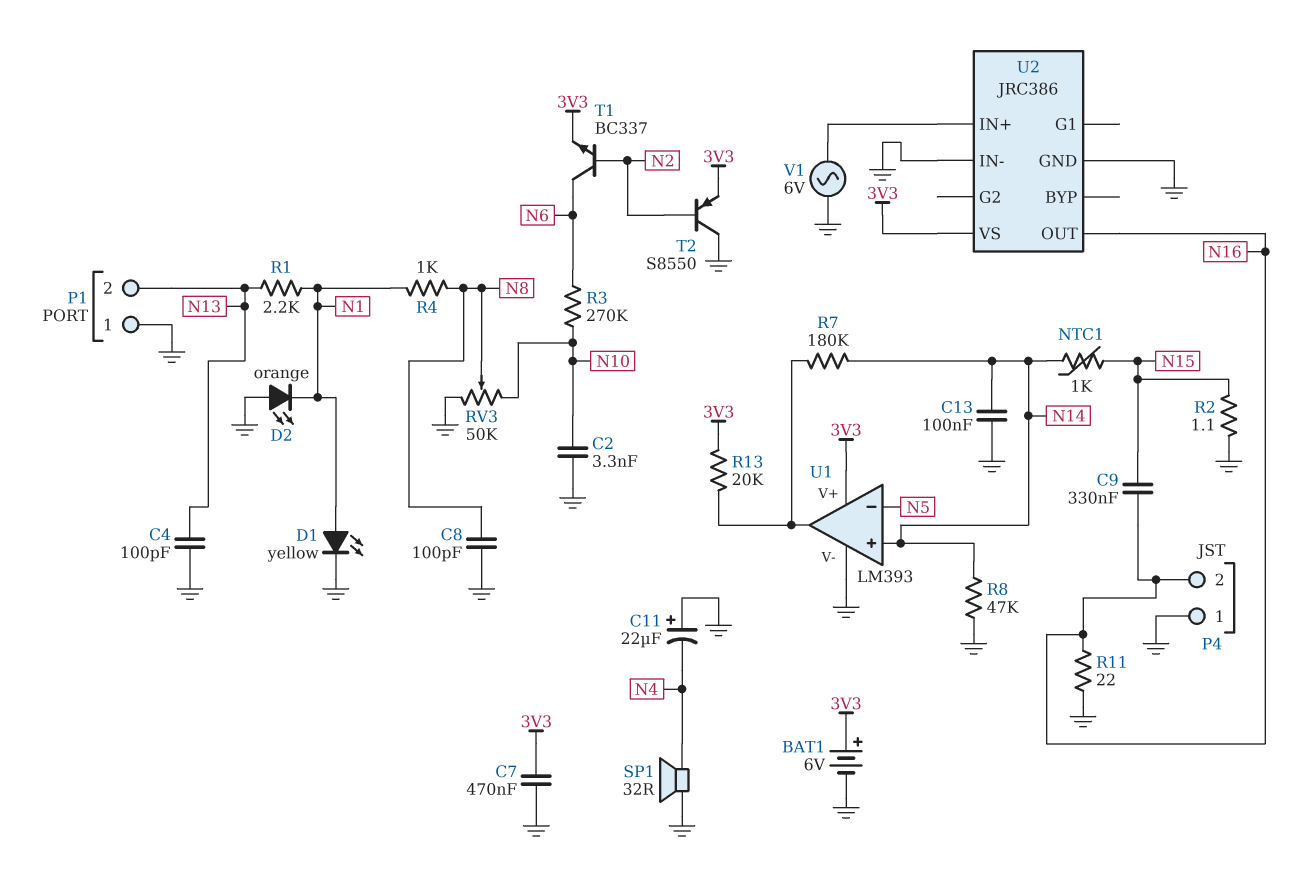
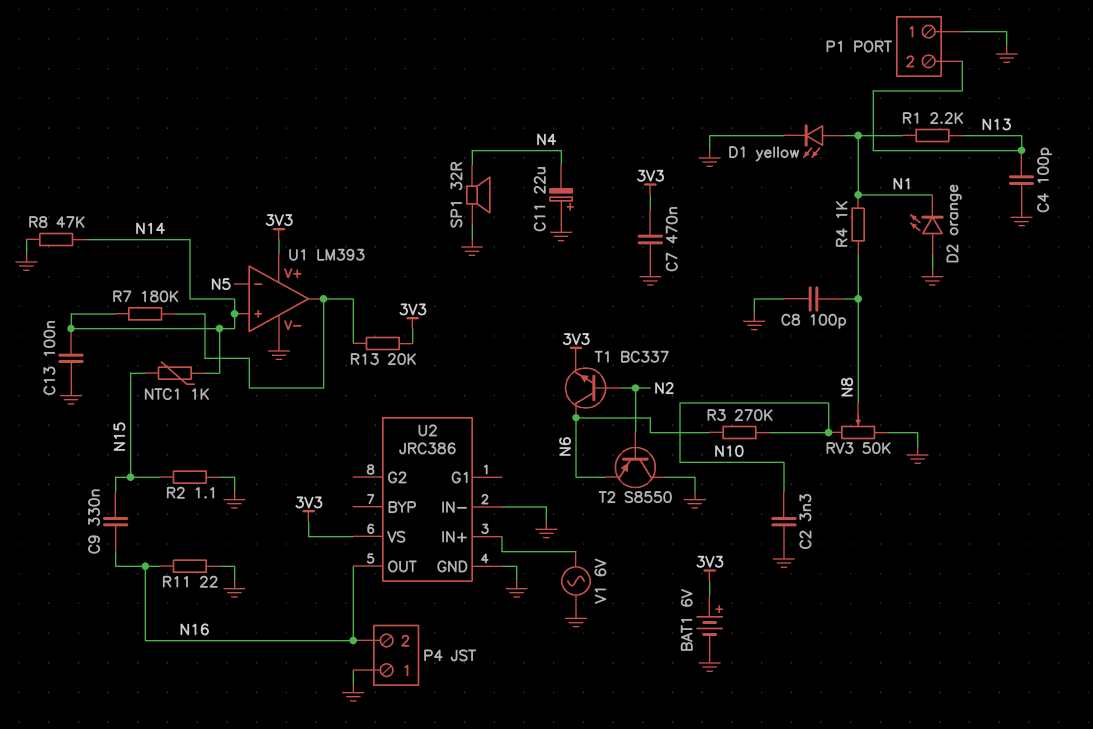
T2: PNP S8550 (B N2, C GND, E 3V3) -> PNP S8550 (B N2, C GND, E N6)

